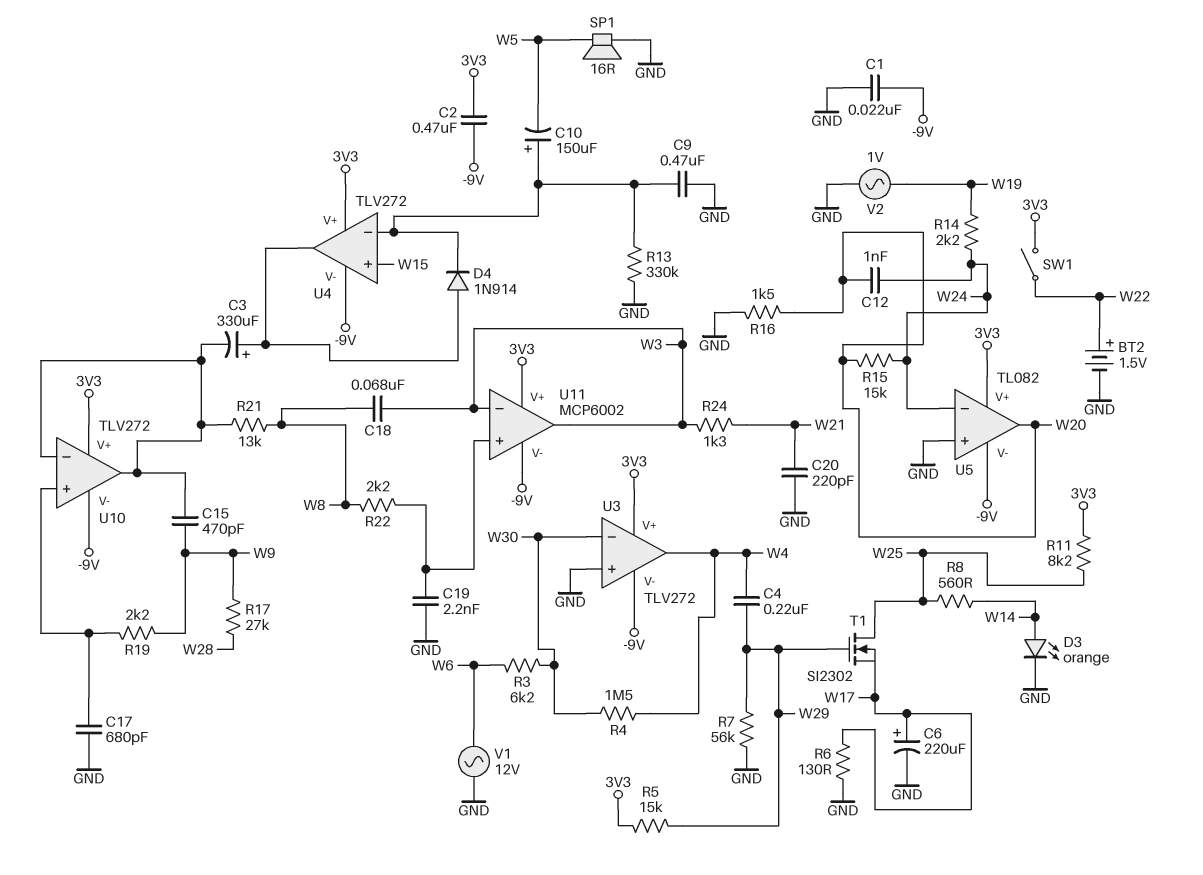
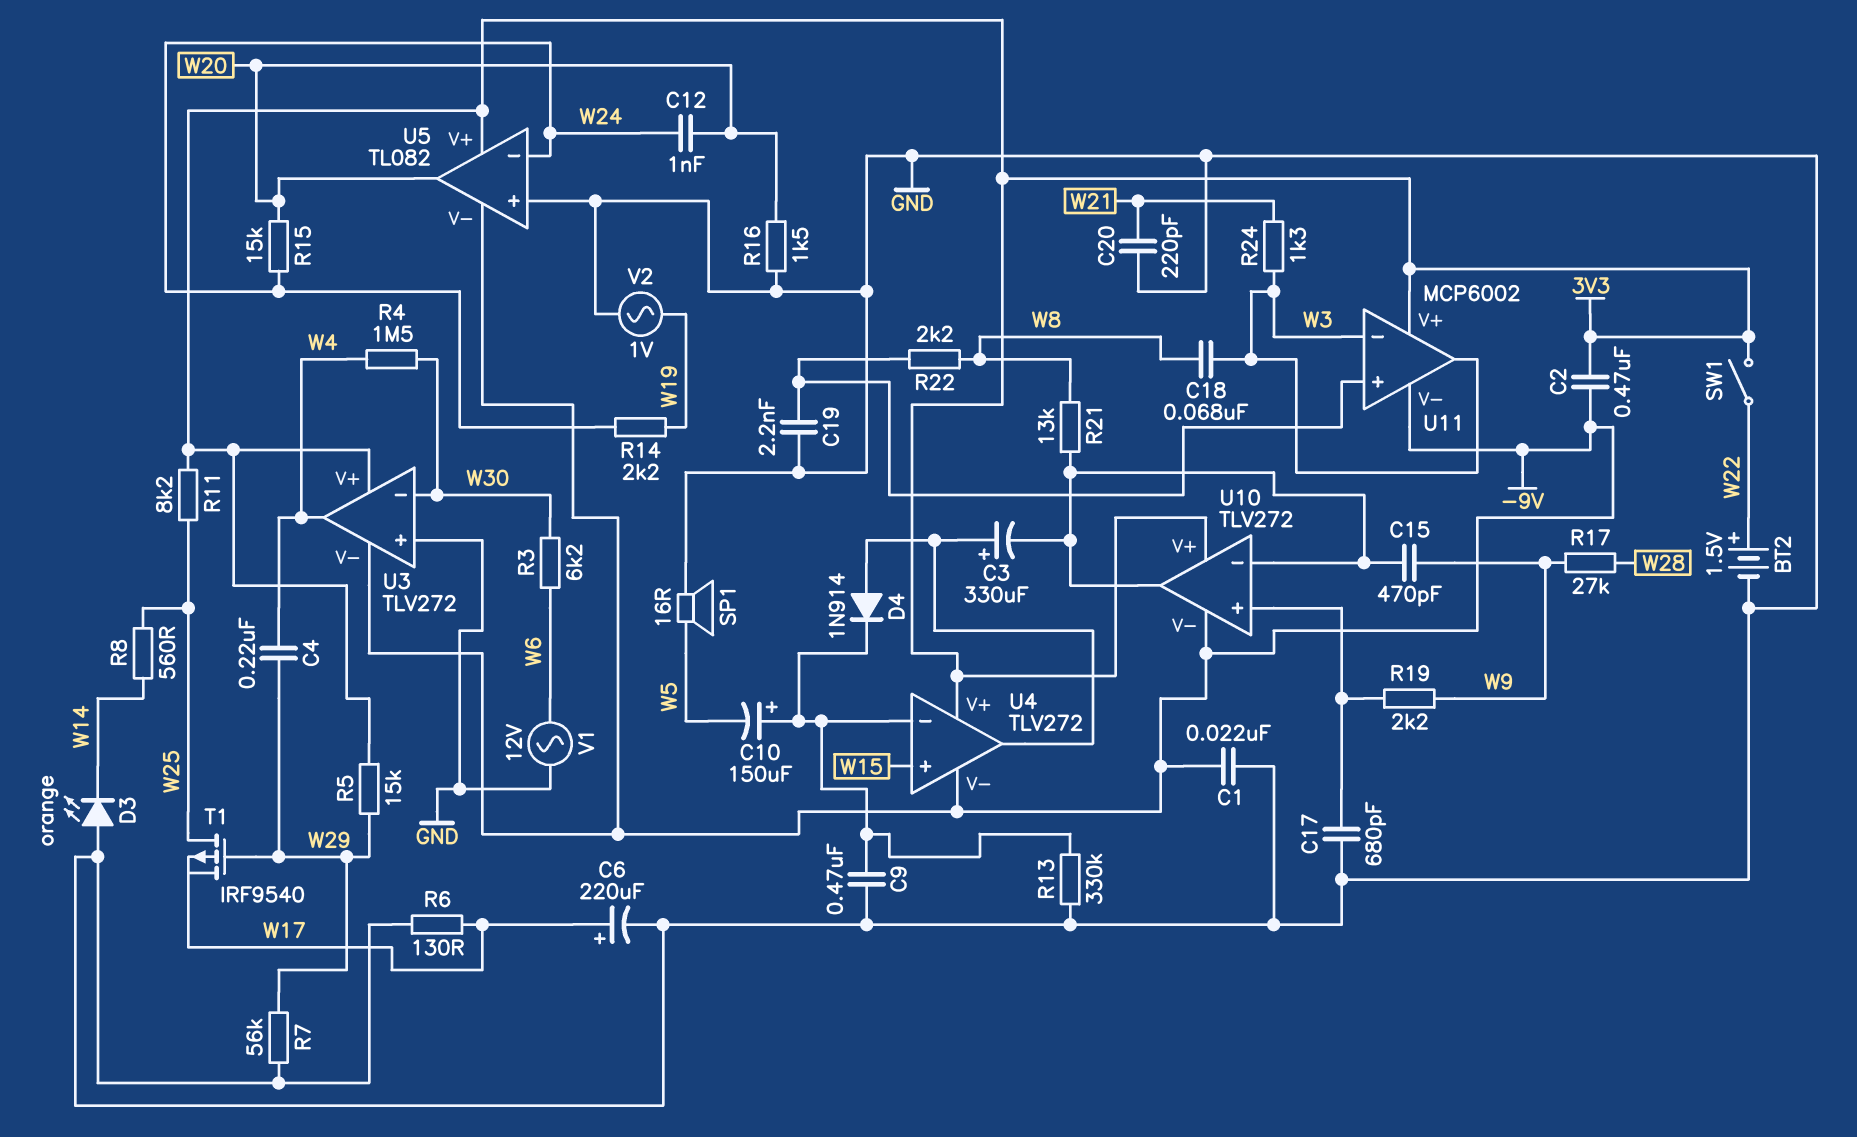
D3: LED orange (A W14, K GND) -> LED orange (A GND, K W14)
T1: NMOS SI2302 (G W29, D W25, S W17) -> PMOS IRF9540 (G W29, D W25, S W17)

